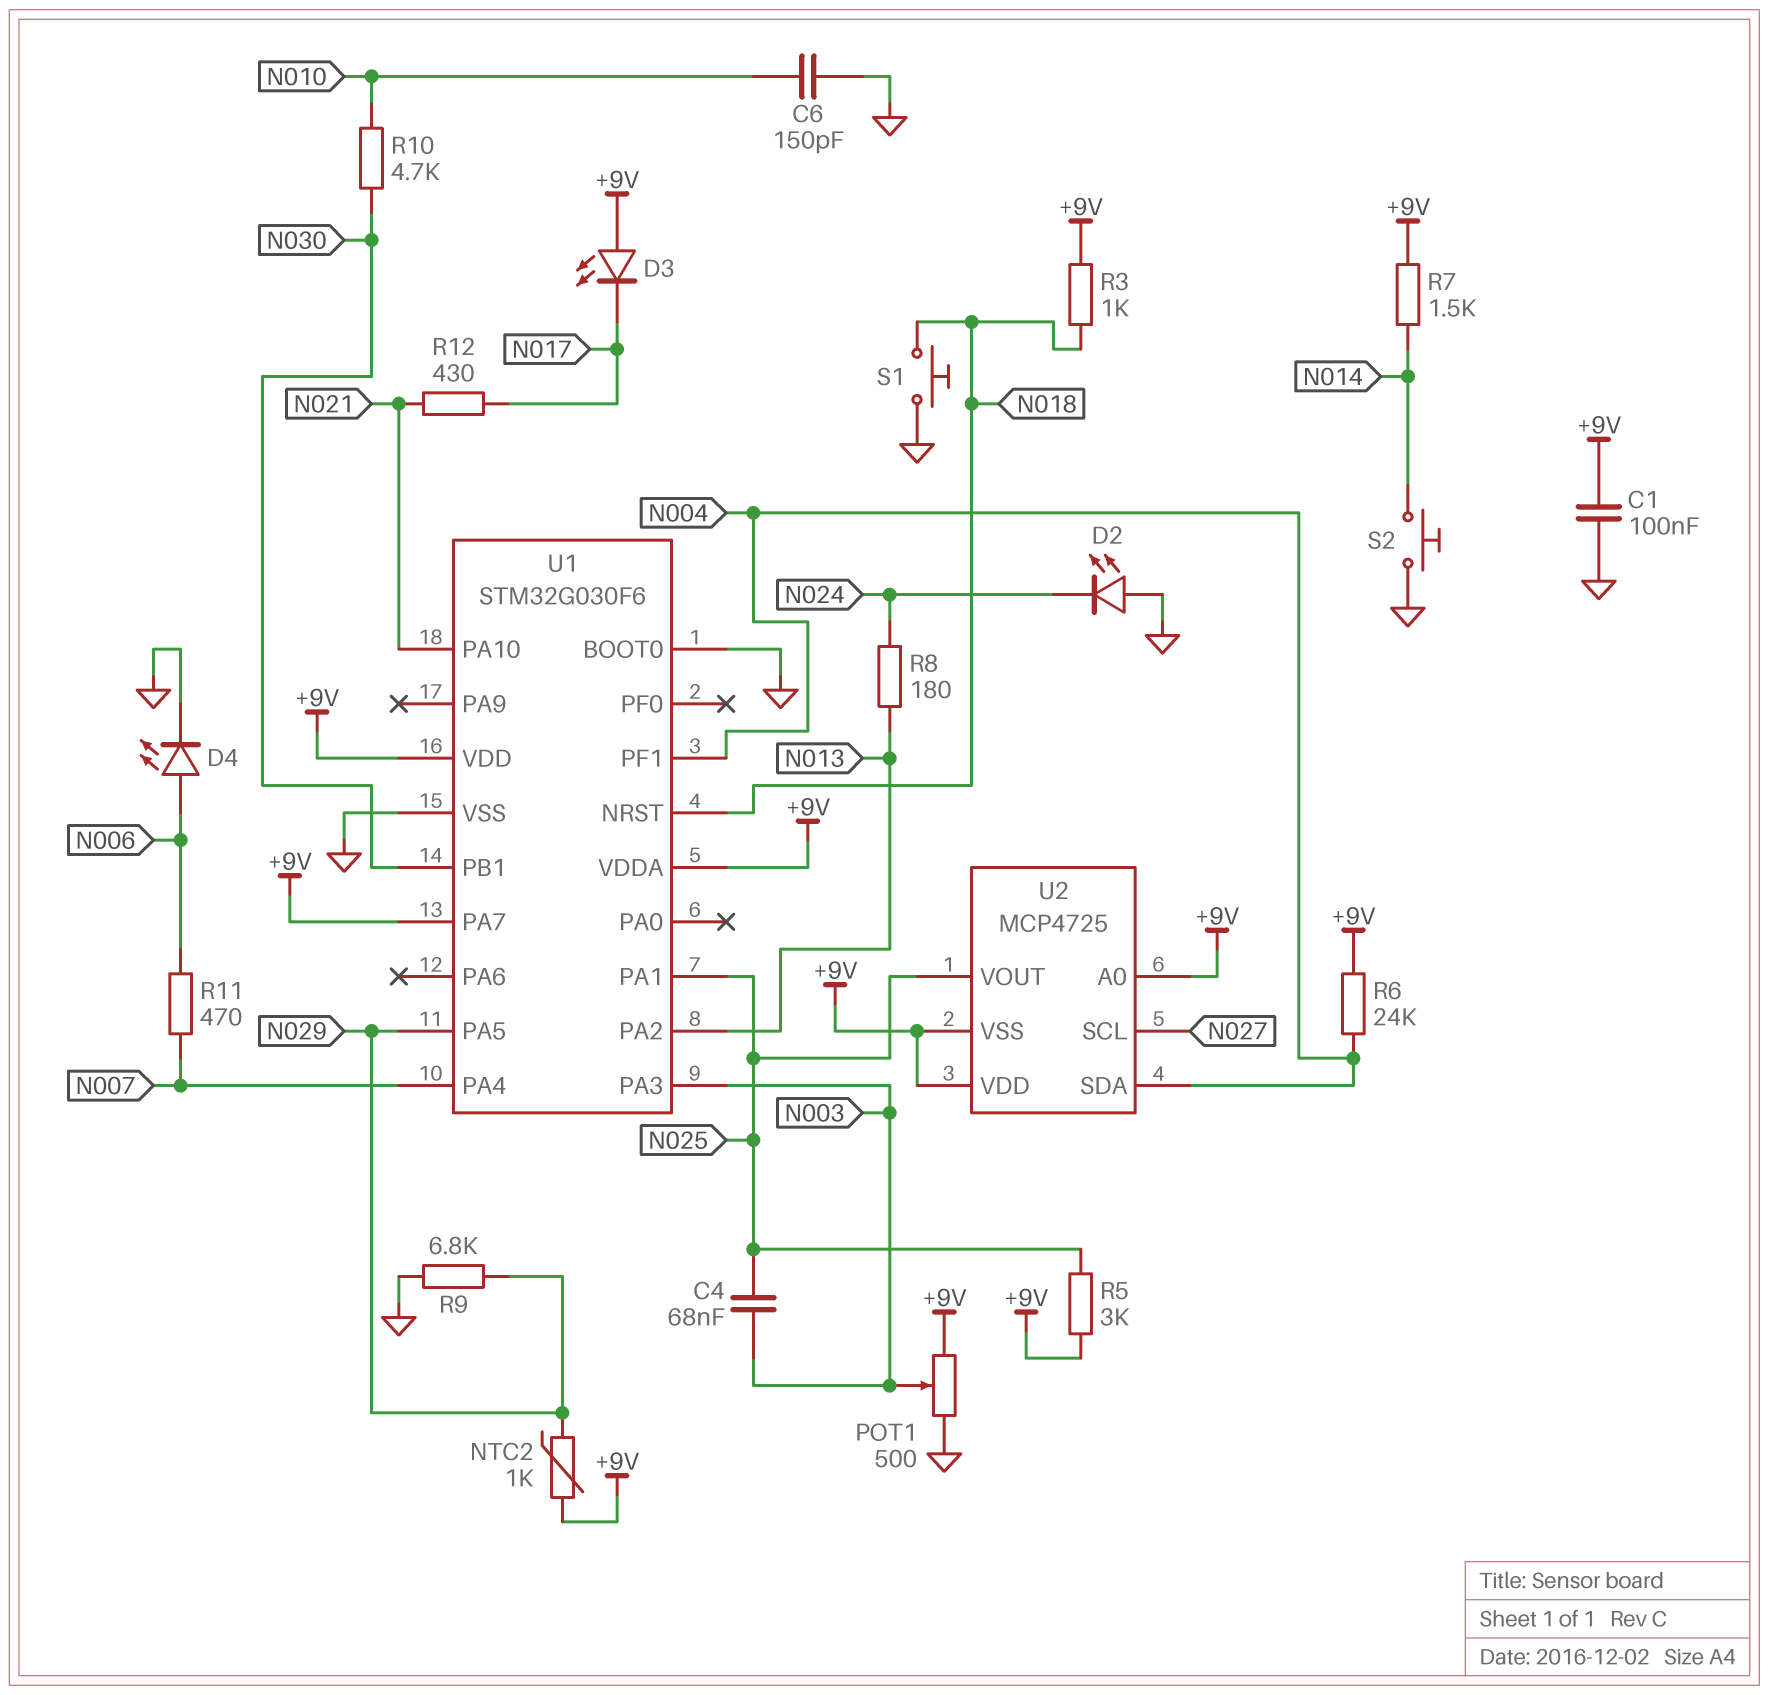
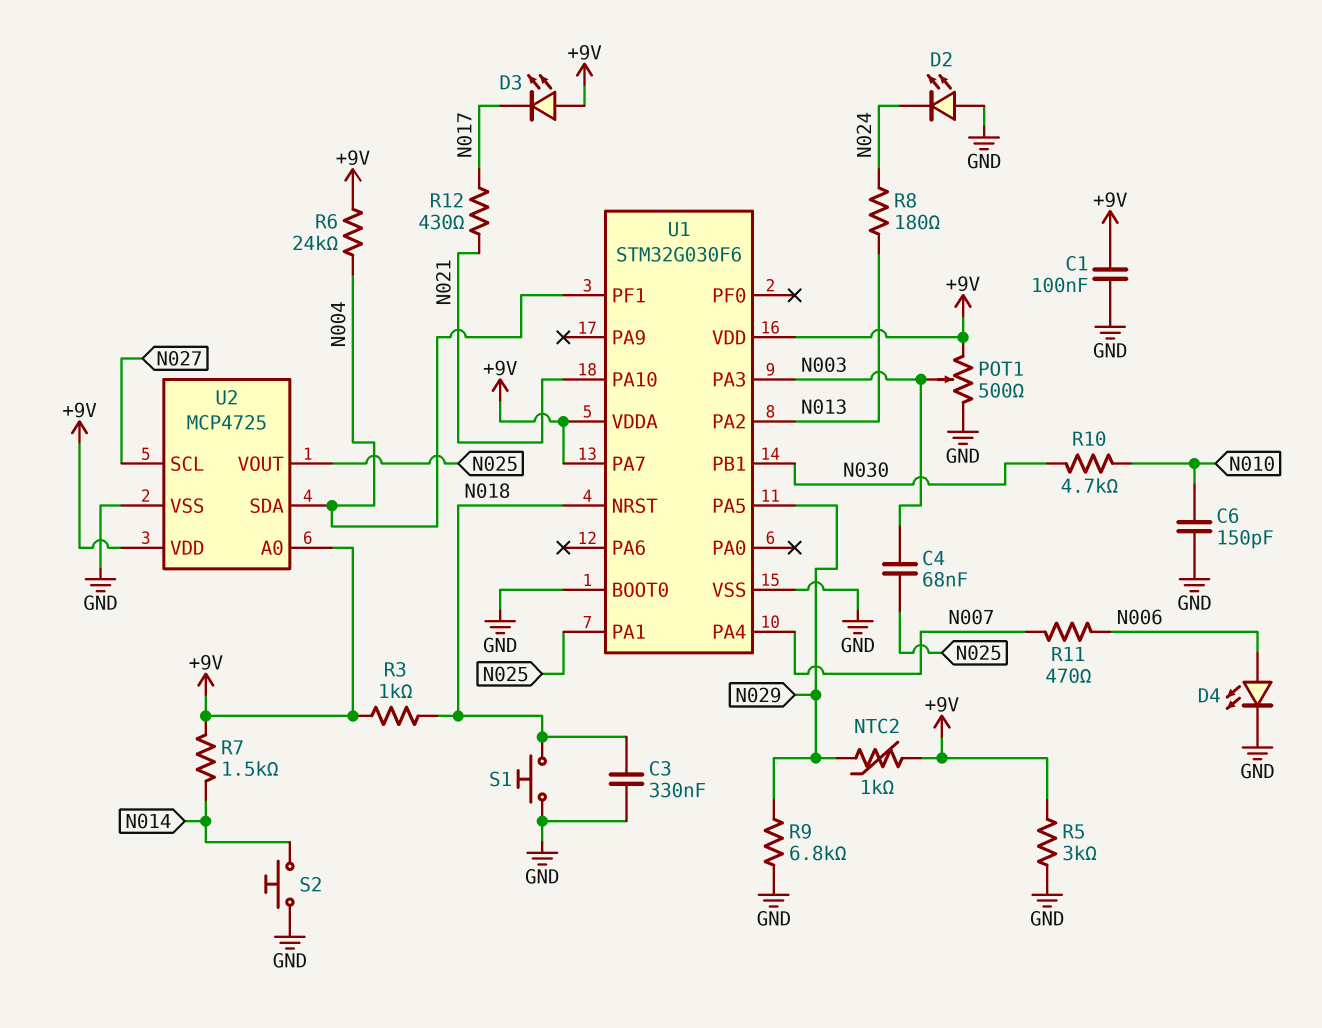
C3: none -> 330nF (GND, N018)
R5: 3k (+9V, N025) -> 3k (+9V, GND)
U2 pin VSS: +9V -> GND

